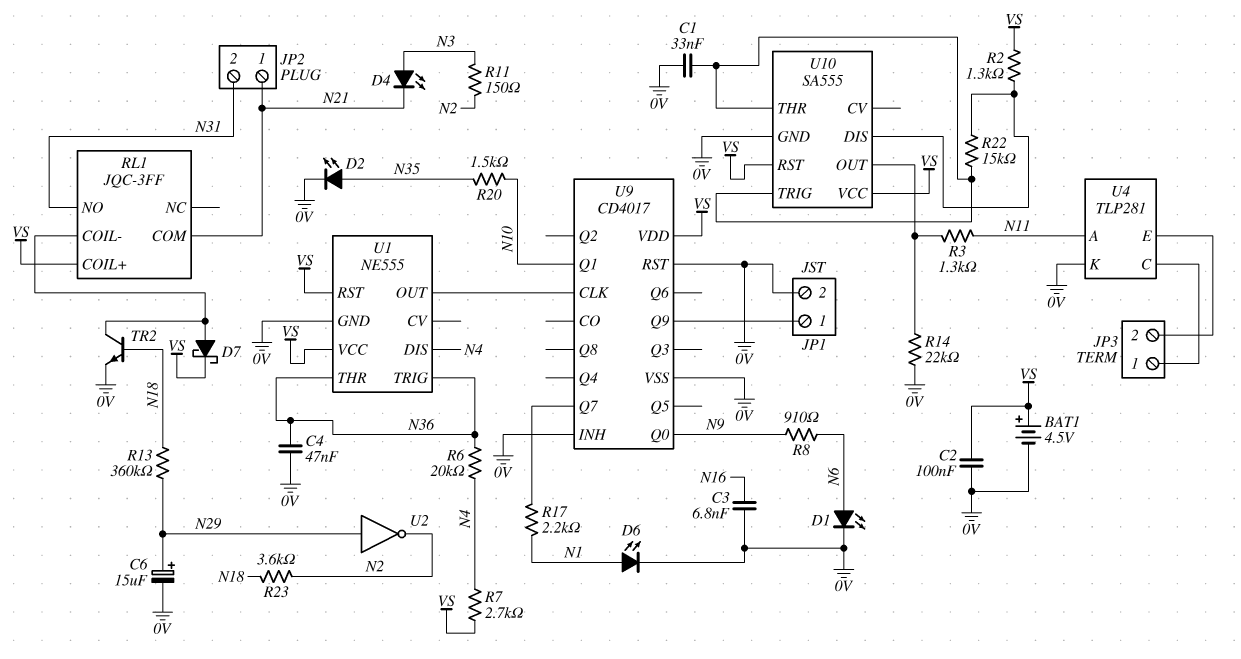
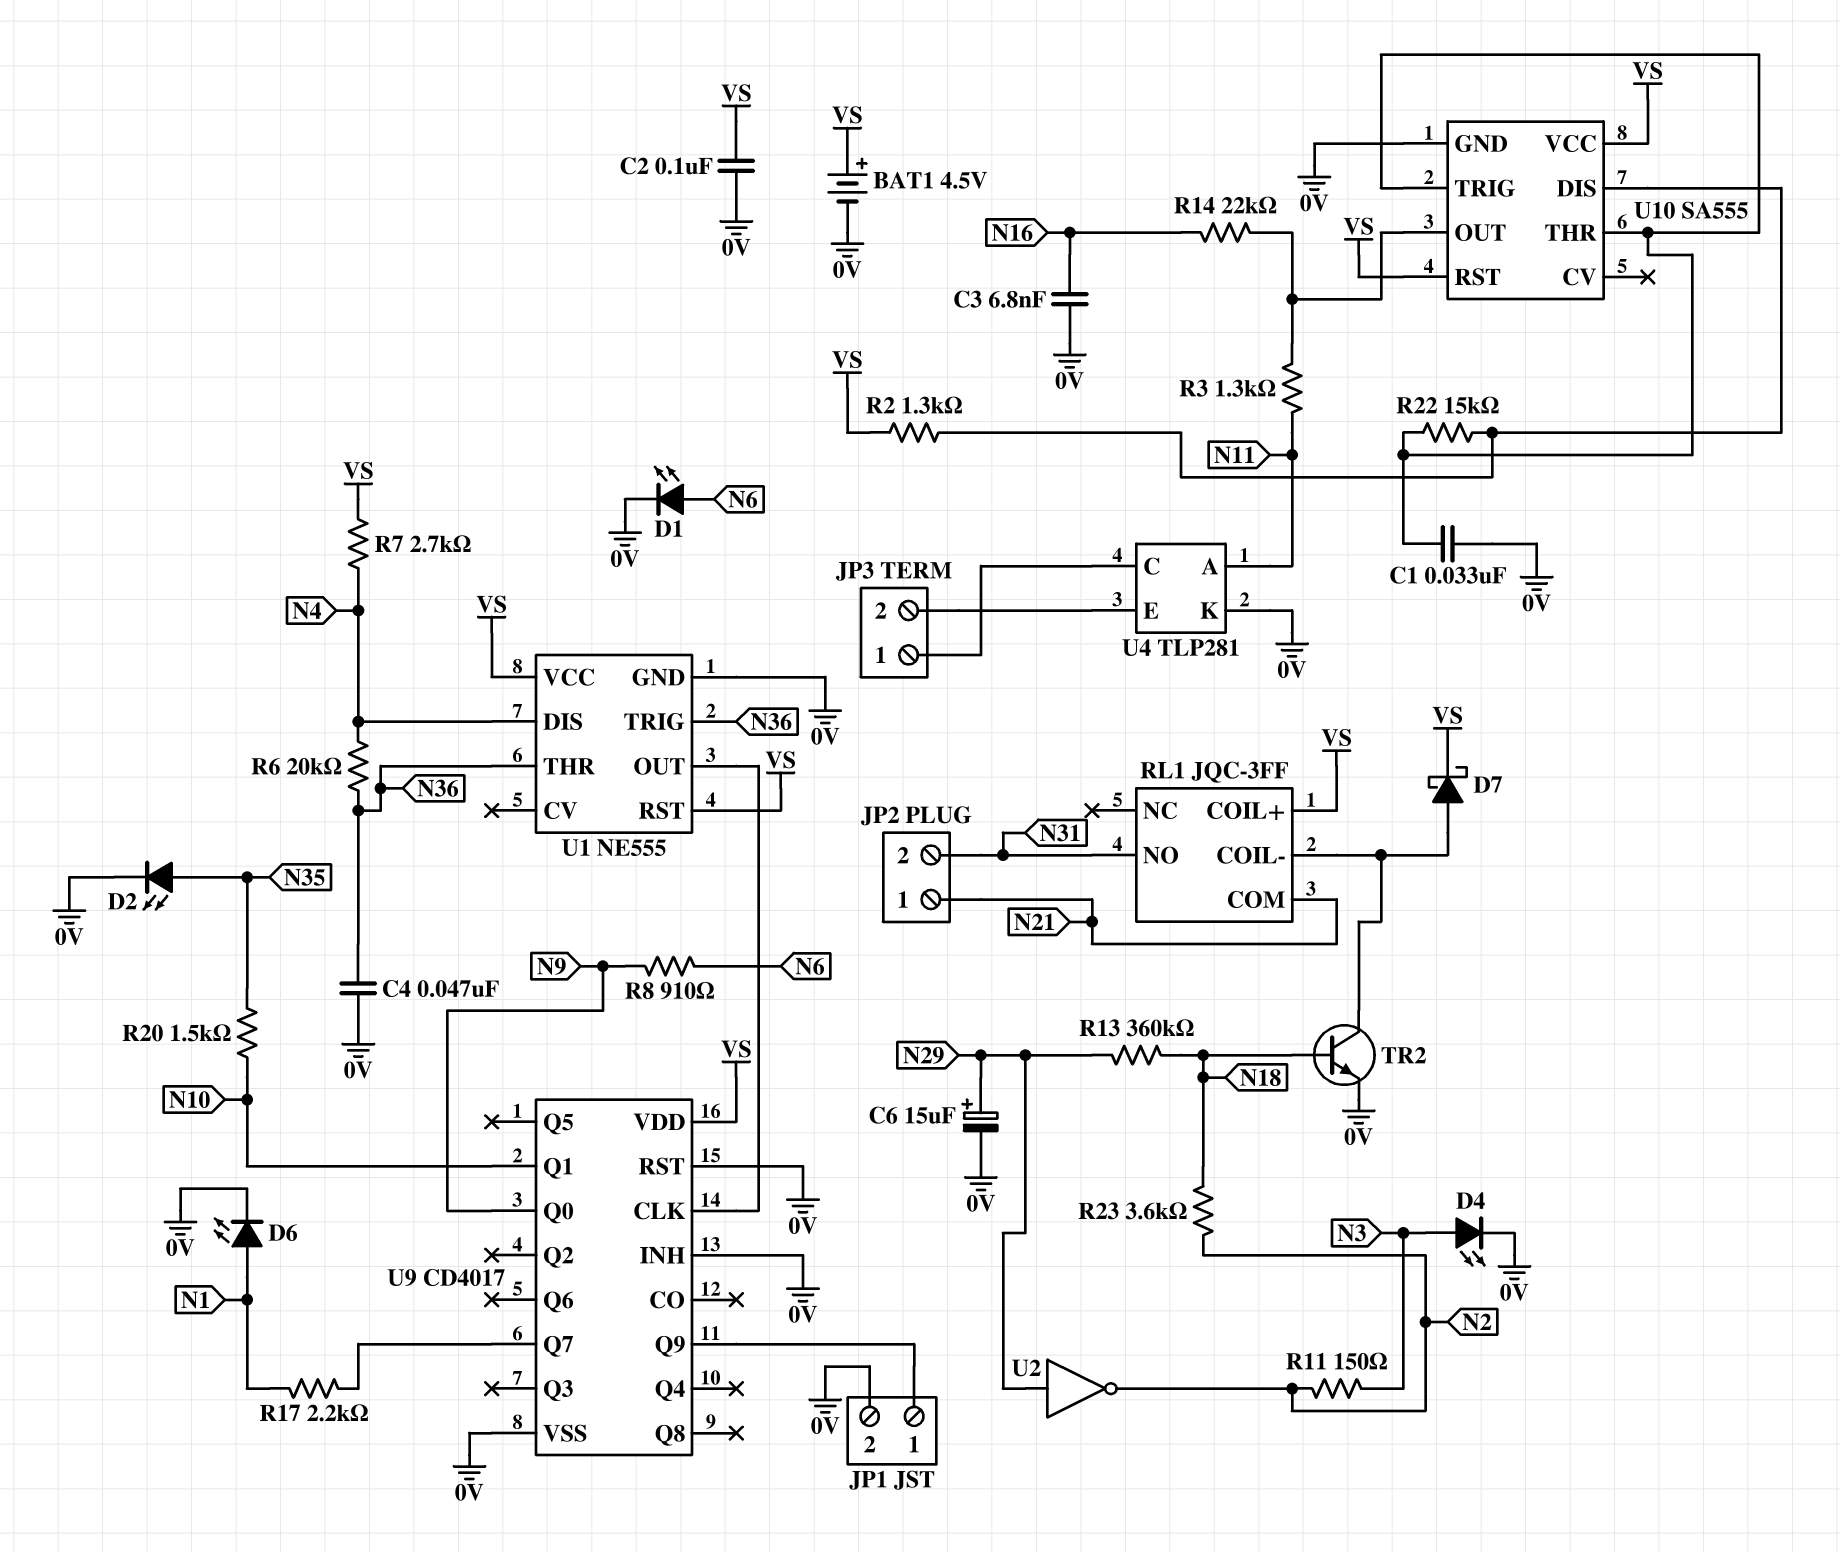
D4: LED (A N3, K N21) -> LED (A N3, K 0V)
R14: 22k (0V, U10/OUT) -> 22k (N16, U10/OUT)

